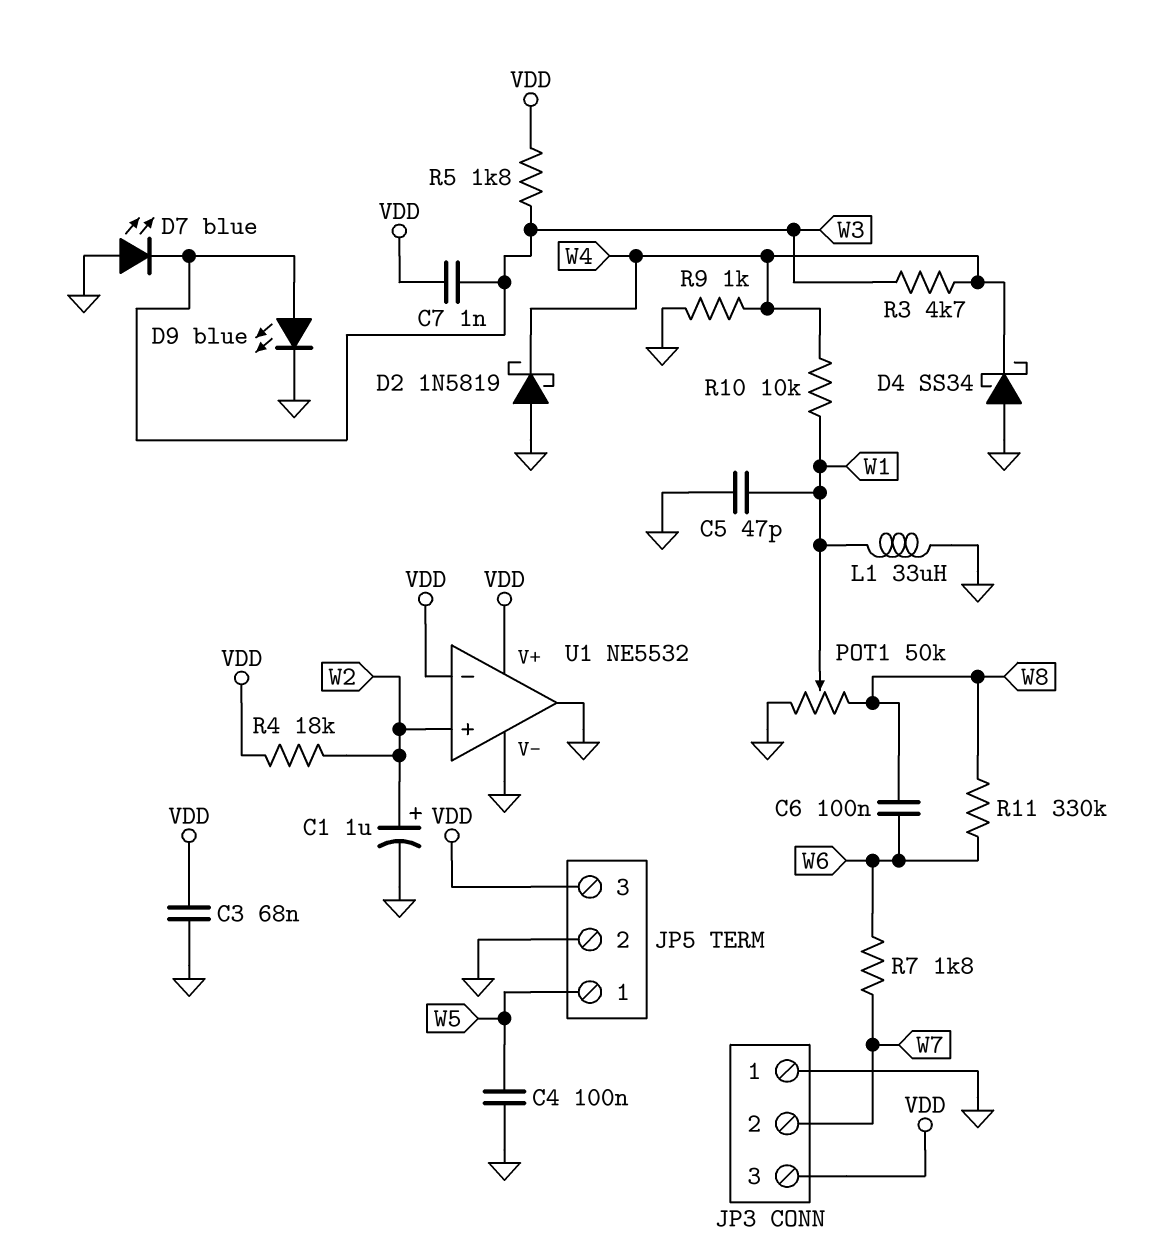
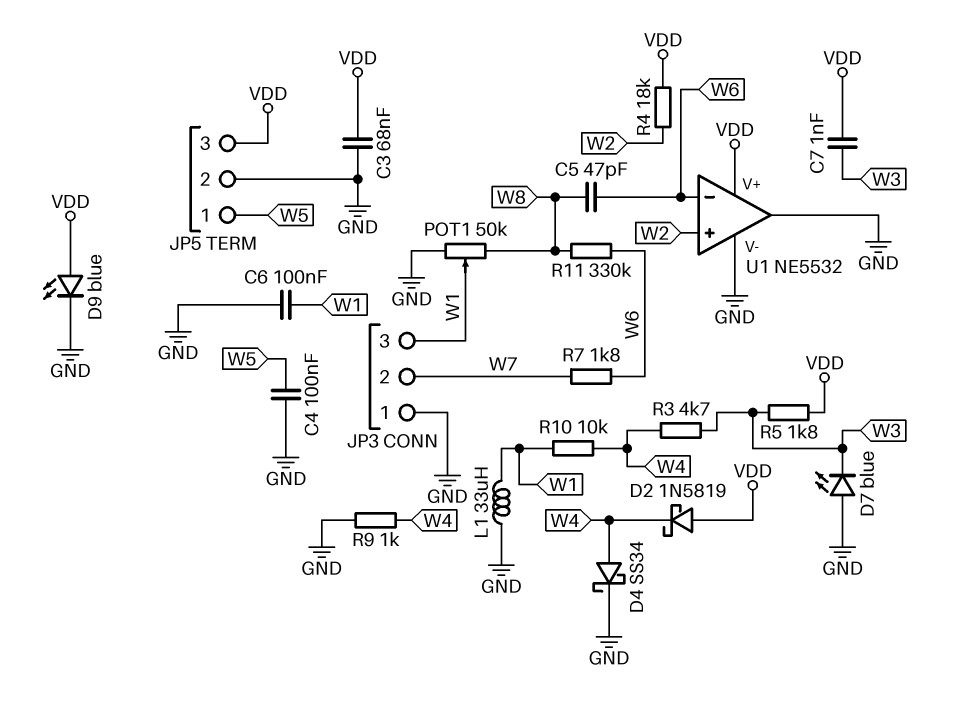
C1: 1uF (plus W2, minus GND) -> none
C5: 47pF (GND, W1) -> 47pF (W6, W8)
C6: 100nF (W6, W8) -> 100nF (GND, W1)
D2: schottky 1N5819 (A GND, K W4) -> schottky 1N5819 (A VDD, K W4)
D4: schottky SS34 (A GND, K W4) -> schottky SS34 (A W4, K GND)
D9: LED blue (A W3, K GND) -> LED blue (A VDD, K GND)
JP3 pin 3: VDD -> W1
U1 pin in-: VDD -> W6

